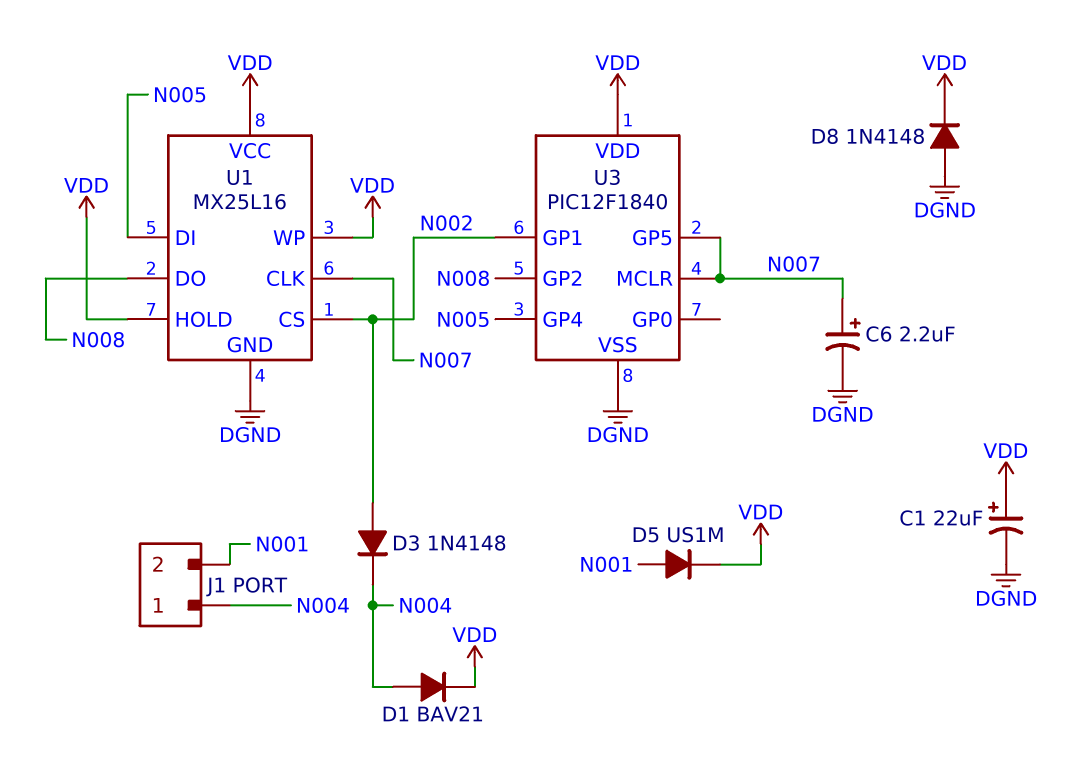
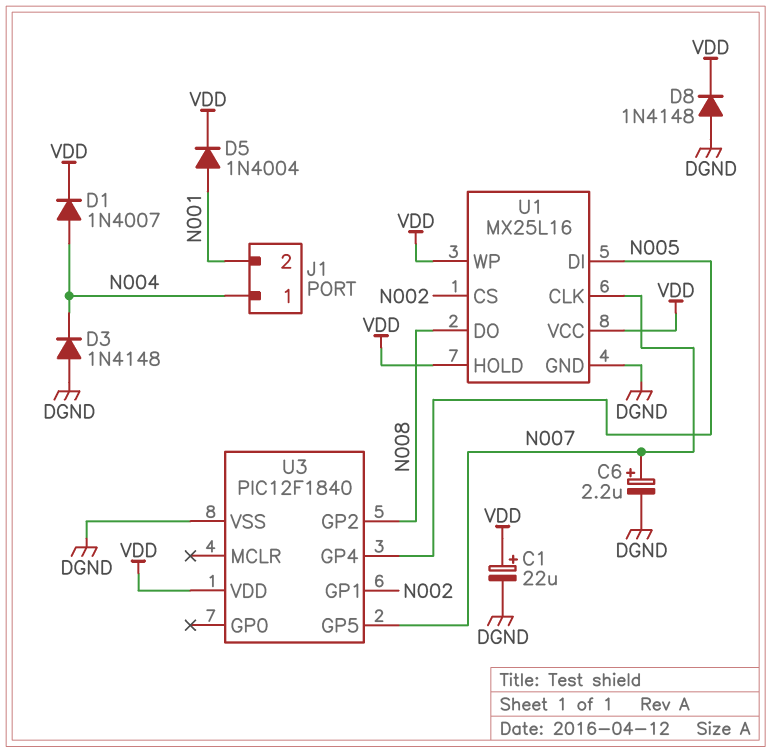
D1: diode BAV21 (A N004, K VDD) -> diode 1N4007 (A N004, K VDD)
D3: diode 1N4148 (A N002, K N004) -> diode 1N4148 (A DGND, K N004)
D5: diode US1M (A N001, K VDD) -> diode 1N4004 (A N001, K VDD)
U3 pin MCLR: N007 -> none

